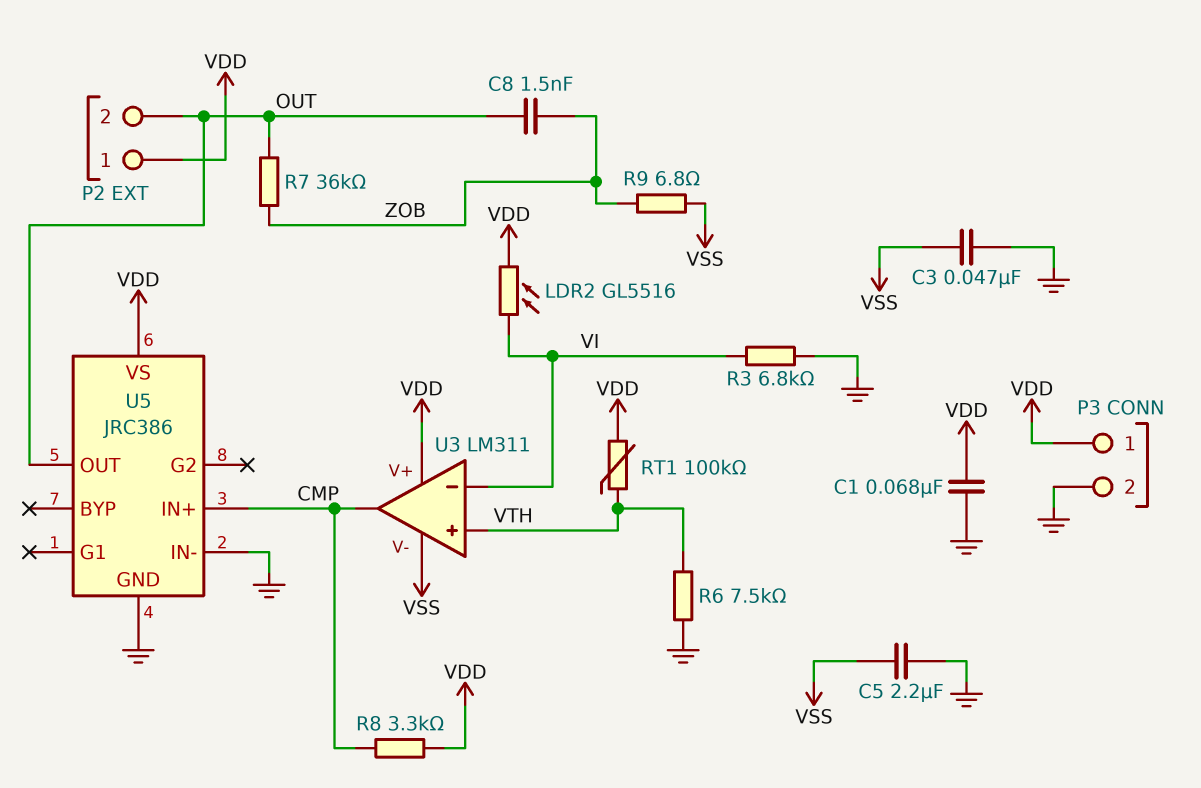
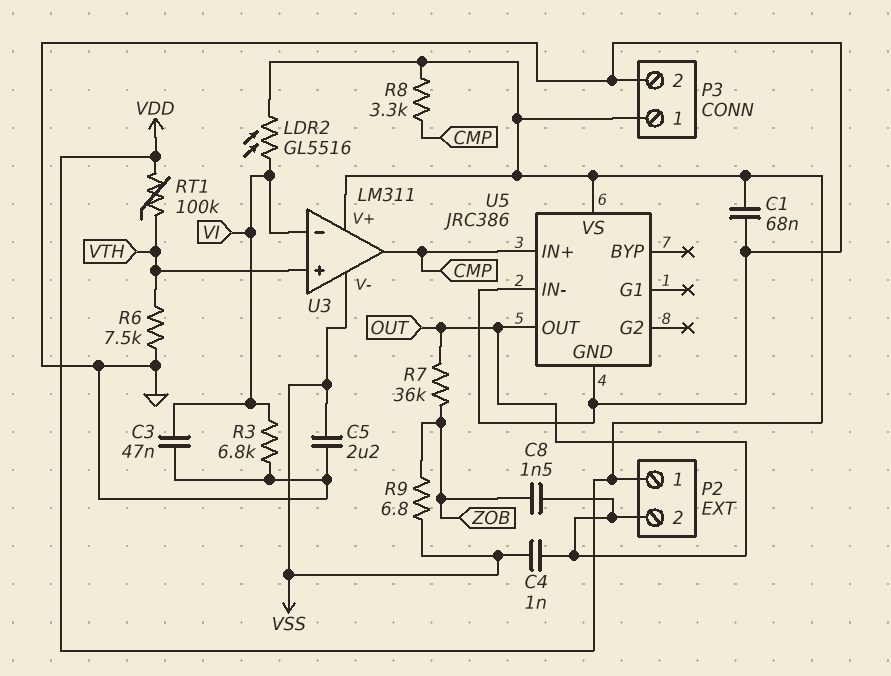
C3: 47nF (GND, VSS) -> 47nF (GND, VI)
C4: none -> 1nF (OUT, VSS)

